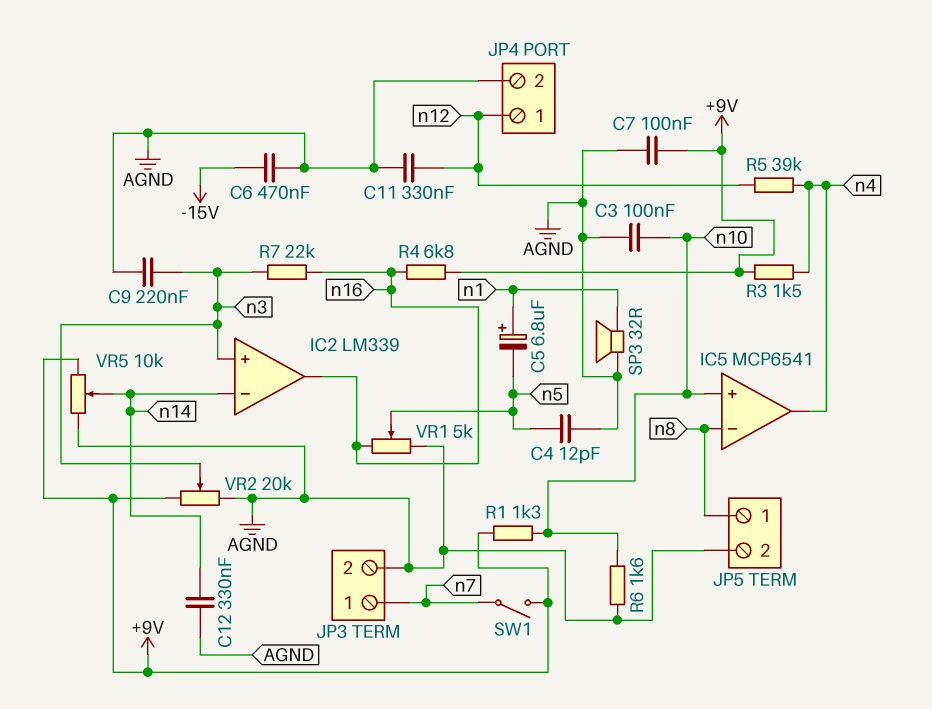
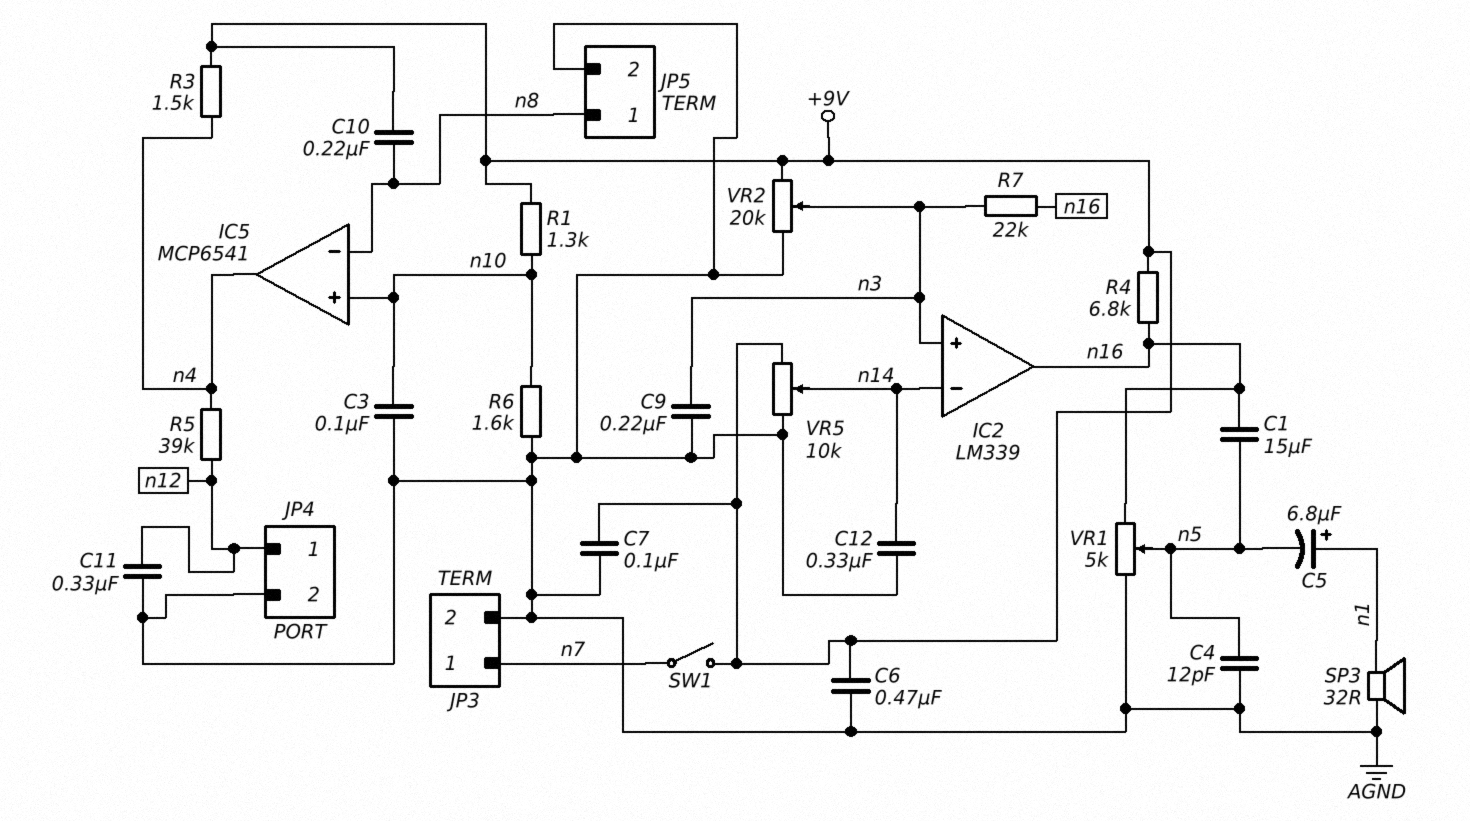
C1: none -> 15uF (n5, n16)
C6: 470nF (-15V, AGND) -> 470nF (+9V, AGND)
C10: none -> 220nF (+9V, n8)

